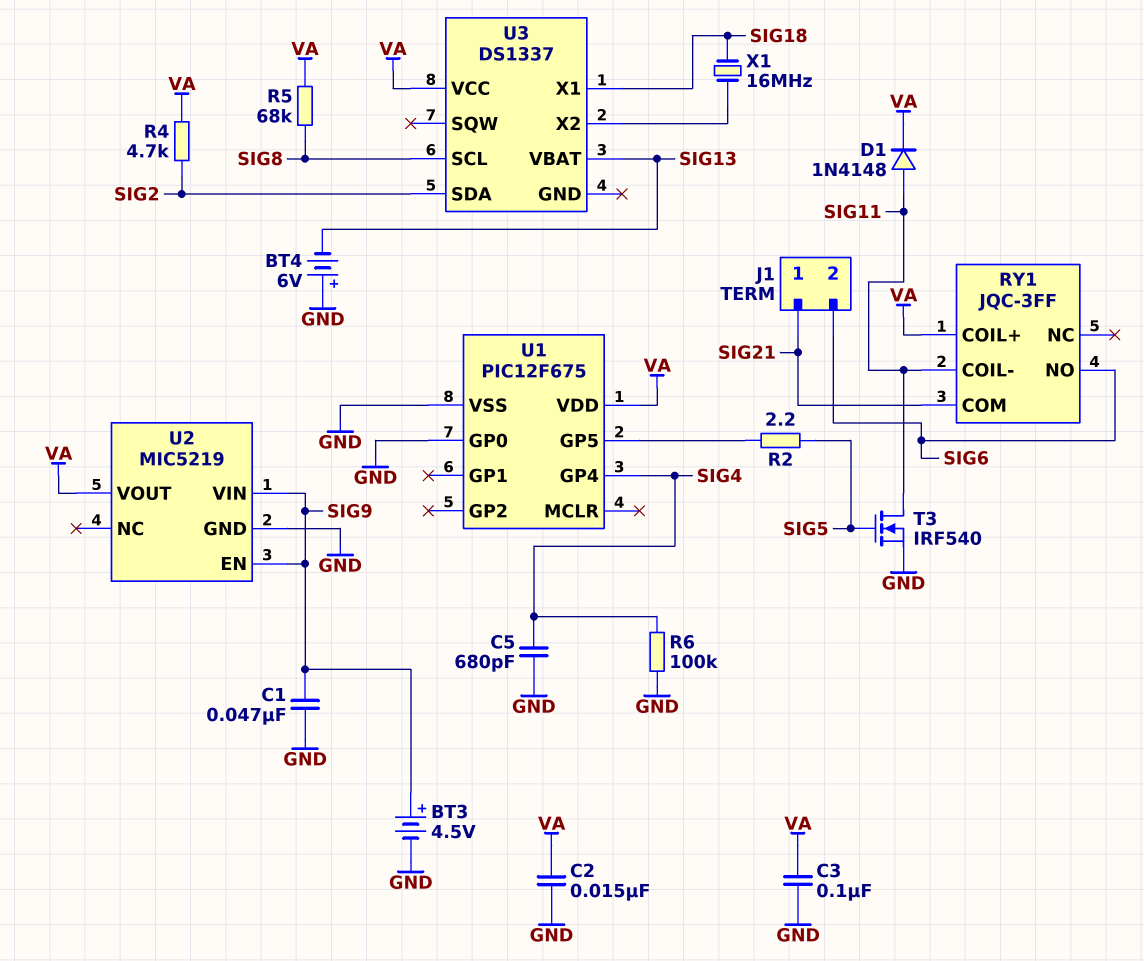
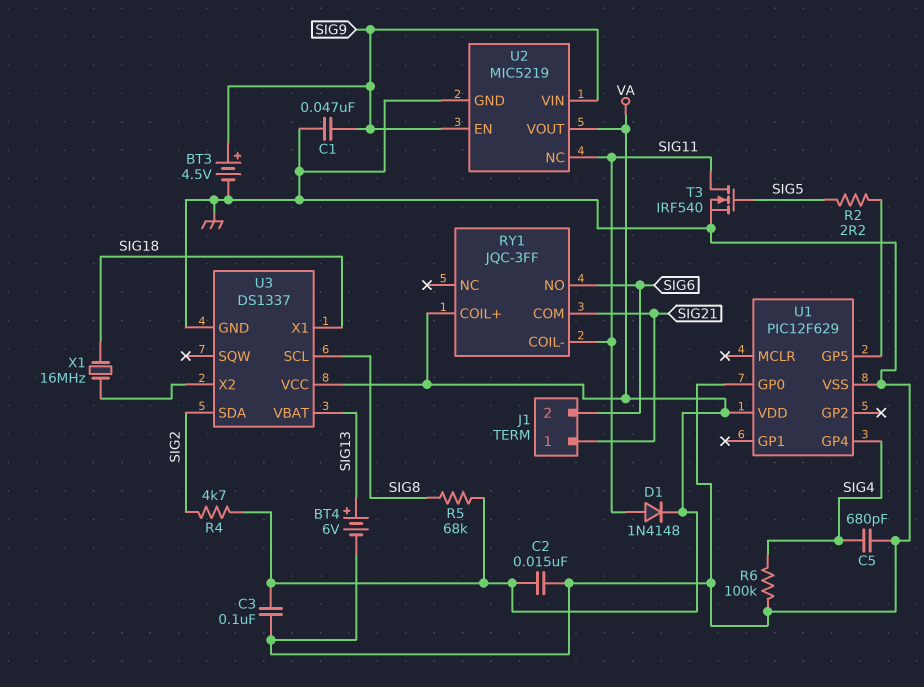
BT4: 6V (plus GND, minus SIG13) -> 6V (plus SIG13, minus GND)
U1: PIC12F675 -> PIC12F629
U2 pin NC: none -> SIG11
U3 pin GND: none -> GND

